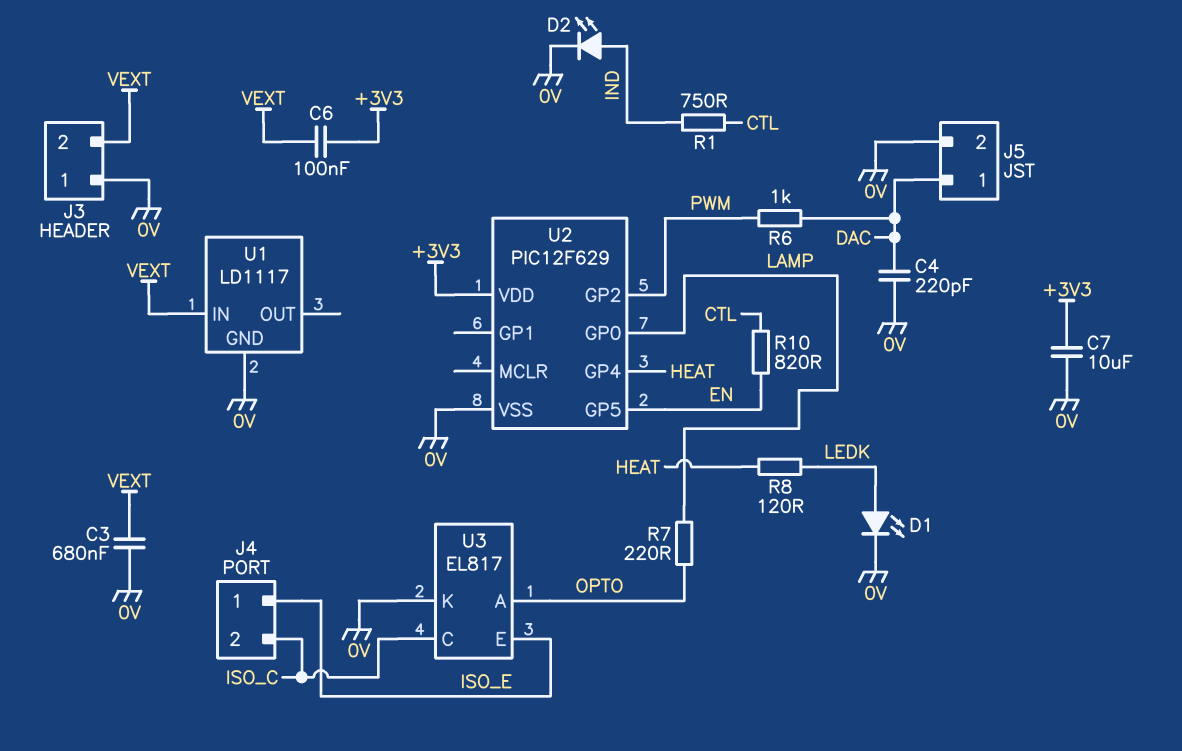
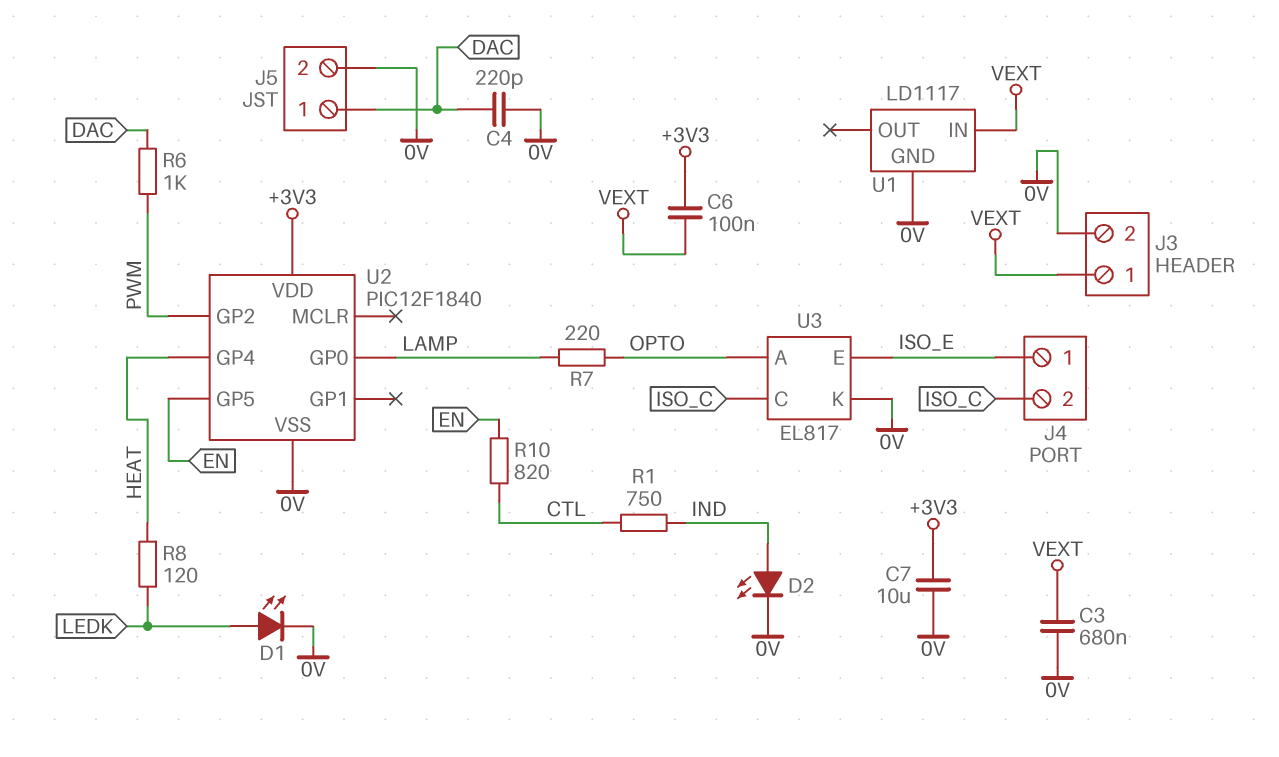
J3 pin 1: 0V -> VEXT
J3 pin 2: VEXT -> 0V
U2: PIC12F629 -> PIC12F1840

